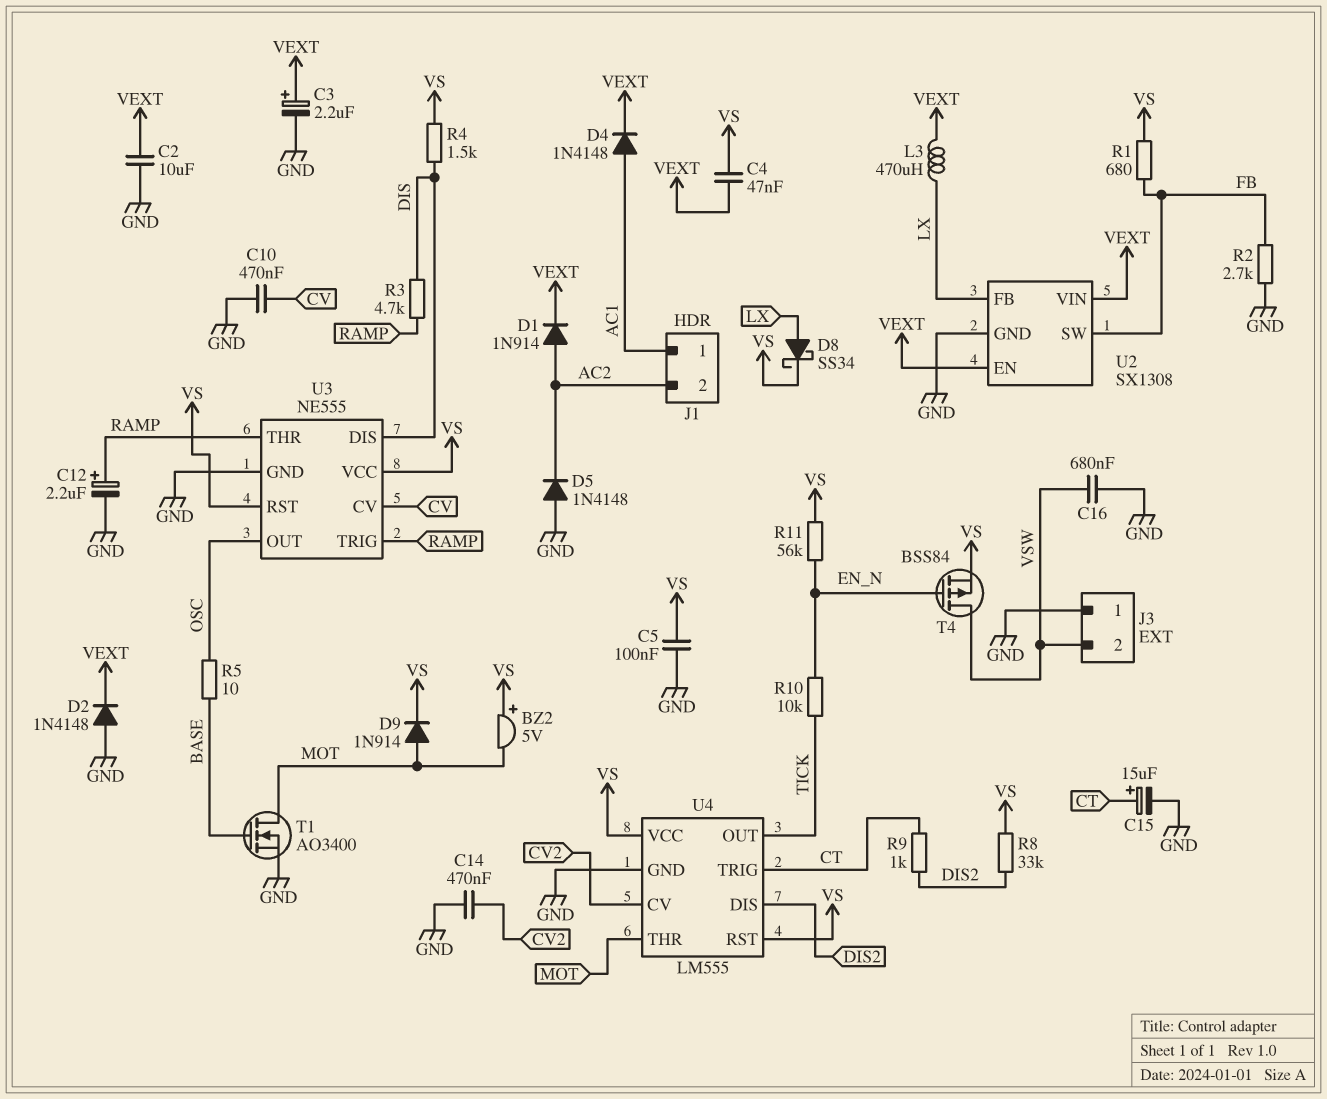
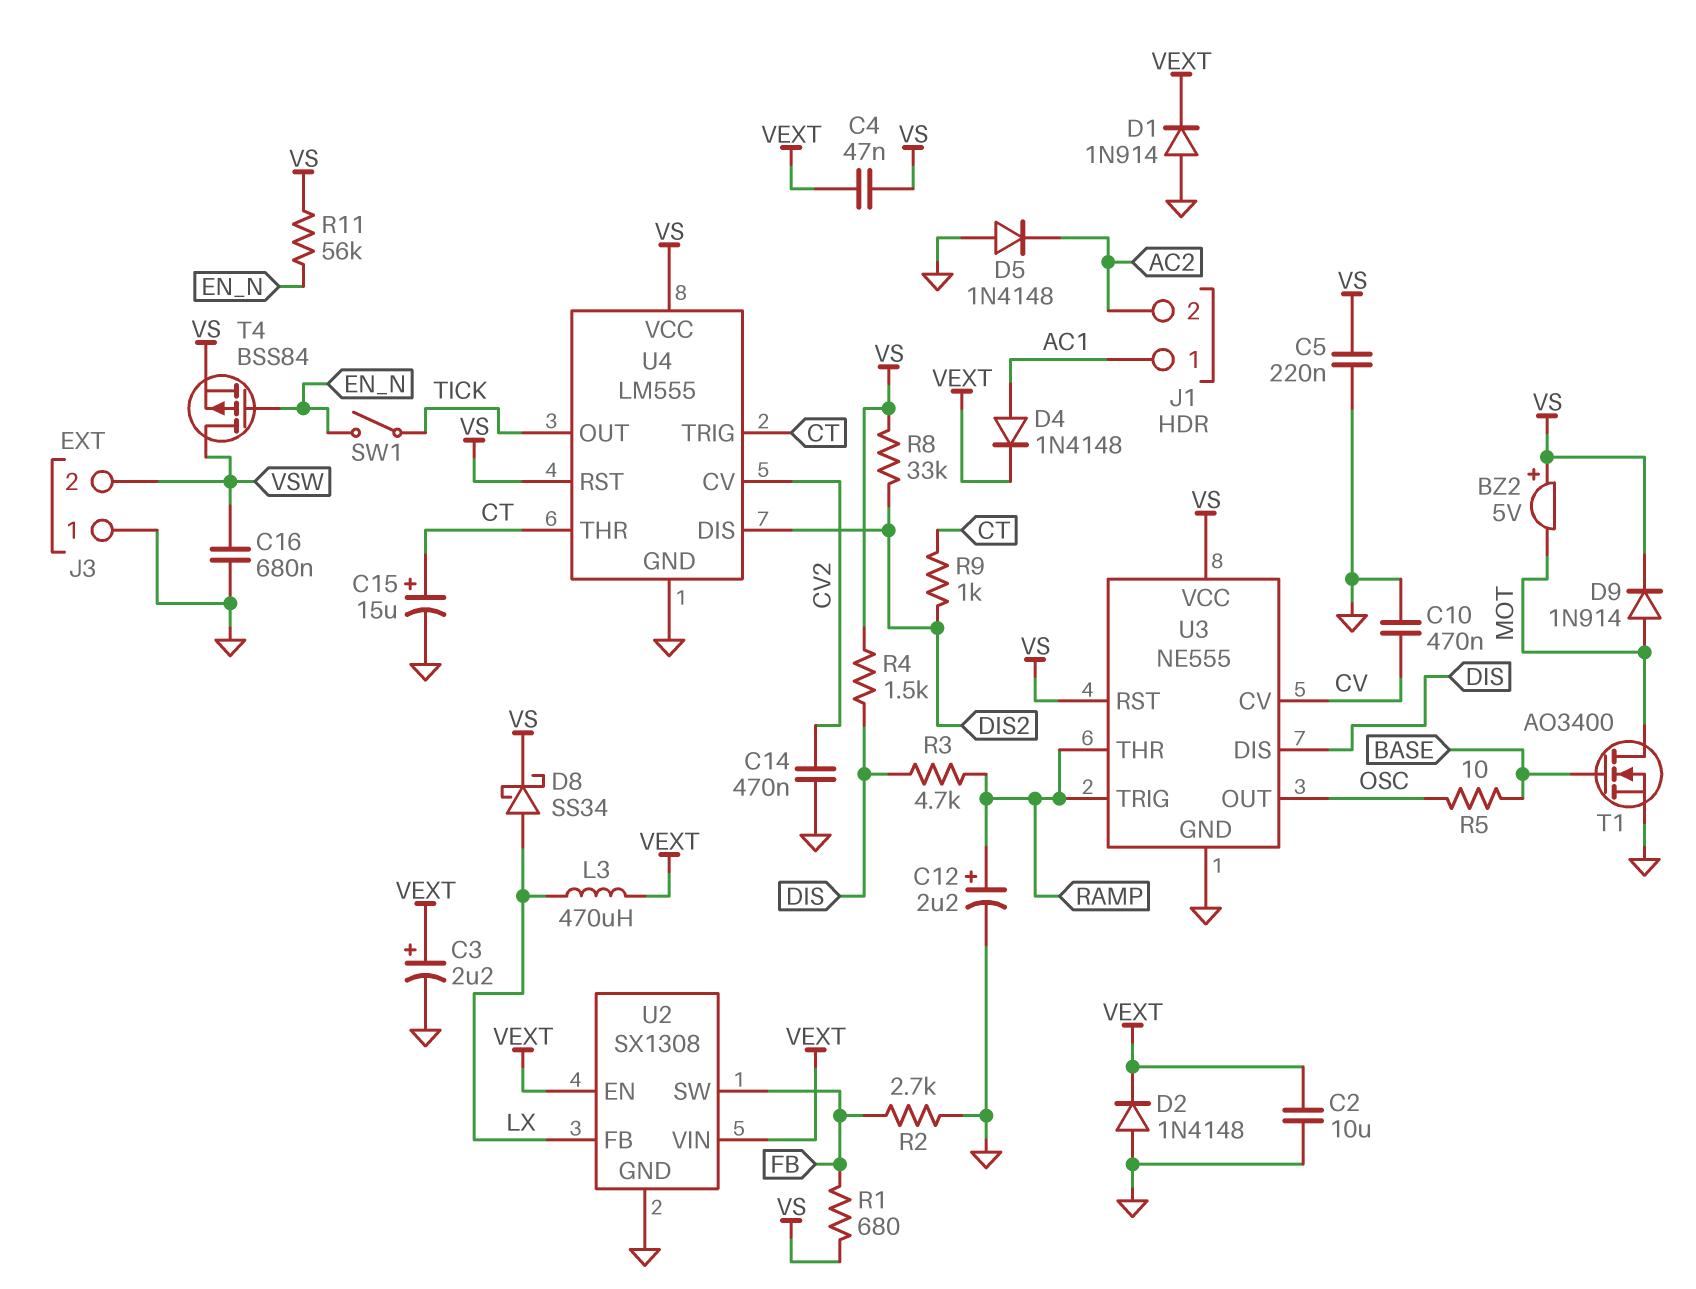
C5: 100nF (GND, VS) -> 220nF (GND, VS)
D1: diode 1N914 (A AC2, K VEXT) -> diode 1N914 (A GND, K VEXT)
R10: 10k (EN_N, TICK) -> none
SW1: none -> switch (EN_N, TICK)
U4 pin THR: MOT -> CT

